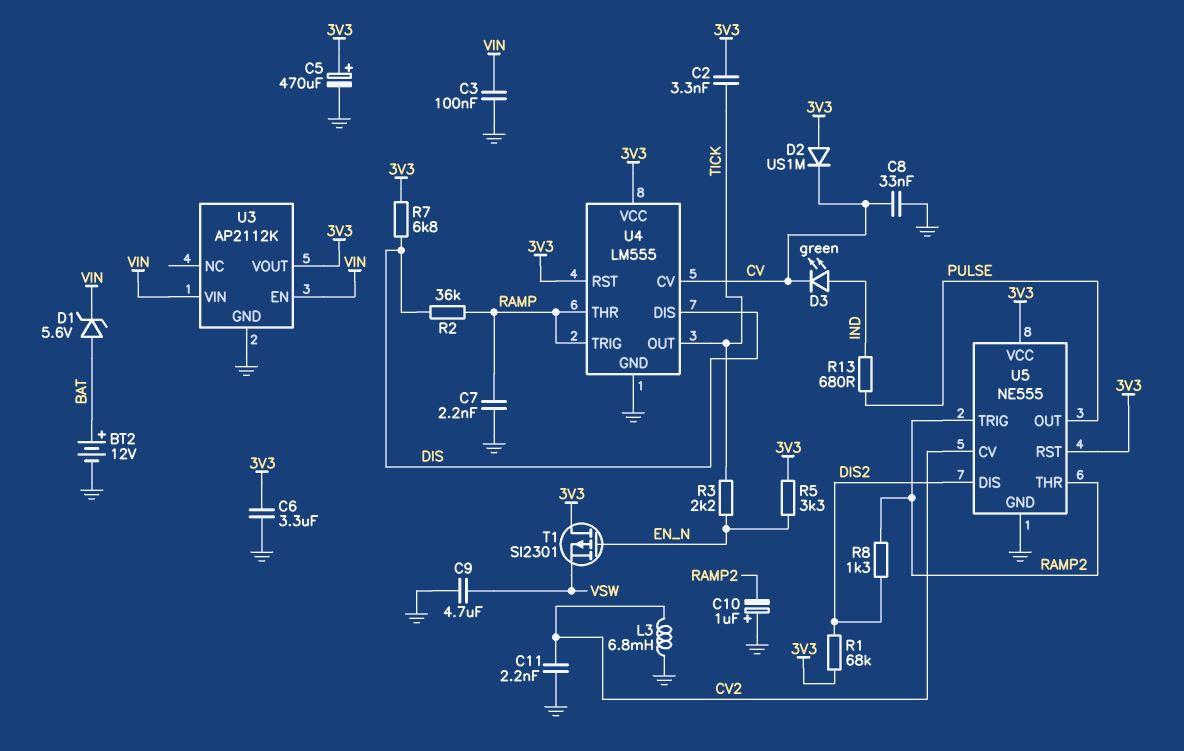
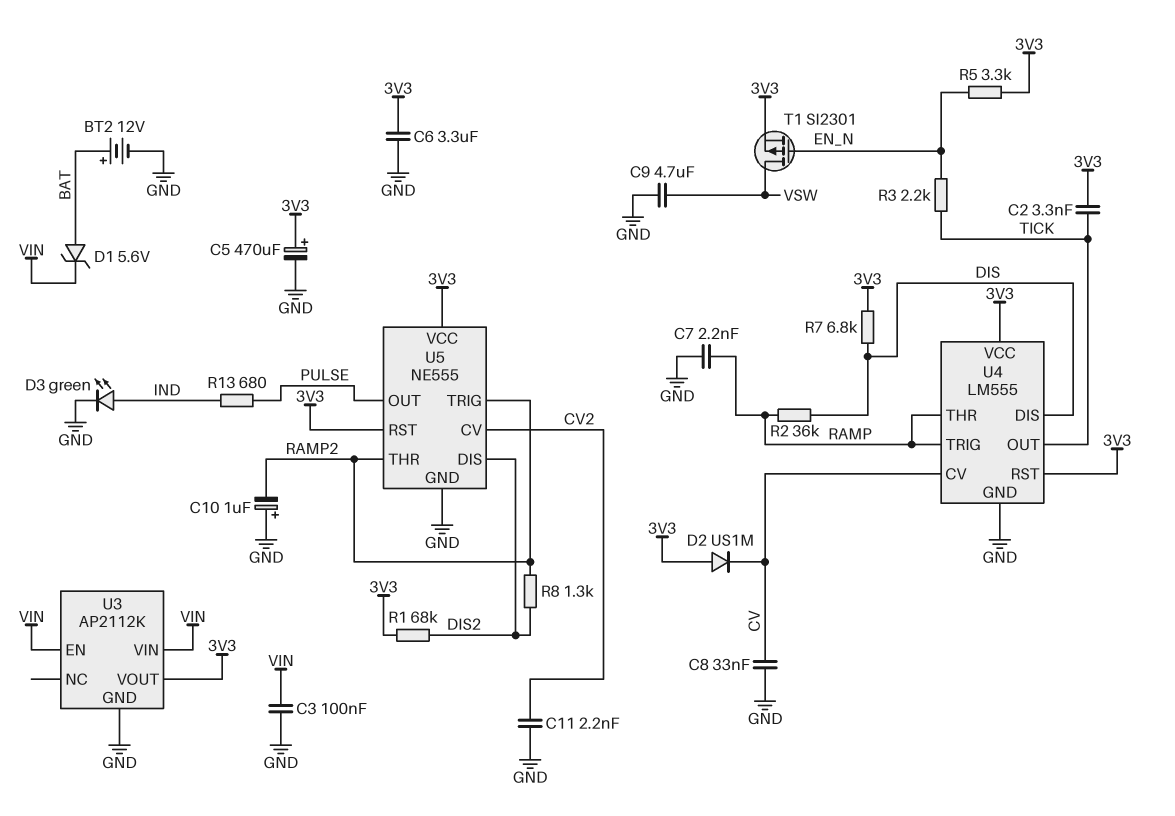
D3: LED green (A IND, K CV) -> LED green (A IND, K GND)
L3: 6.8mH (CV2, GND) -> none
T1: PMOS SI2301 (G EN_N, D 3V3, S VSW) -> PMOS SI2301 (G EN_N, D VSW, S 3V3)

